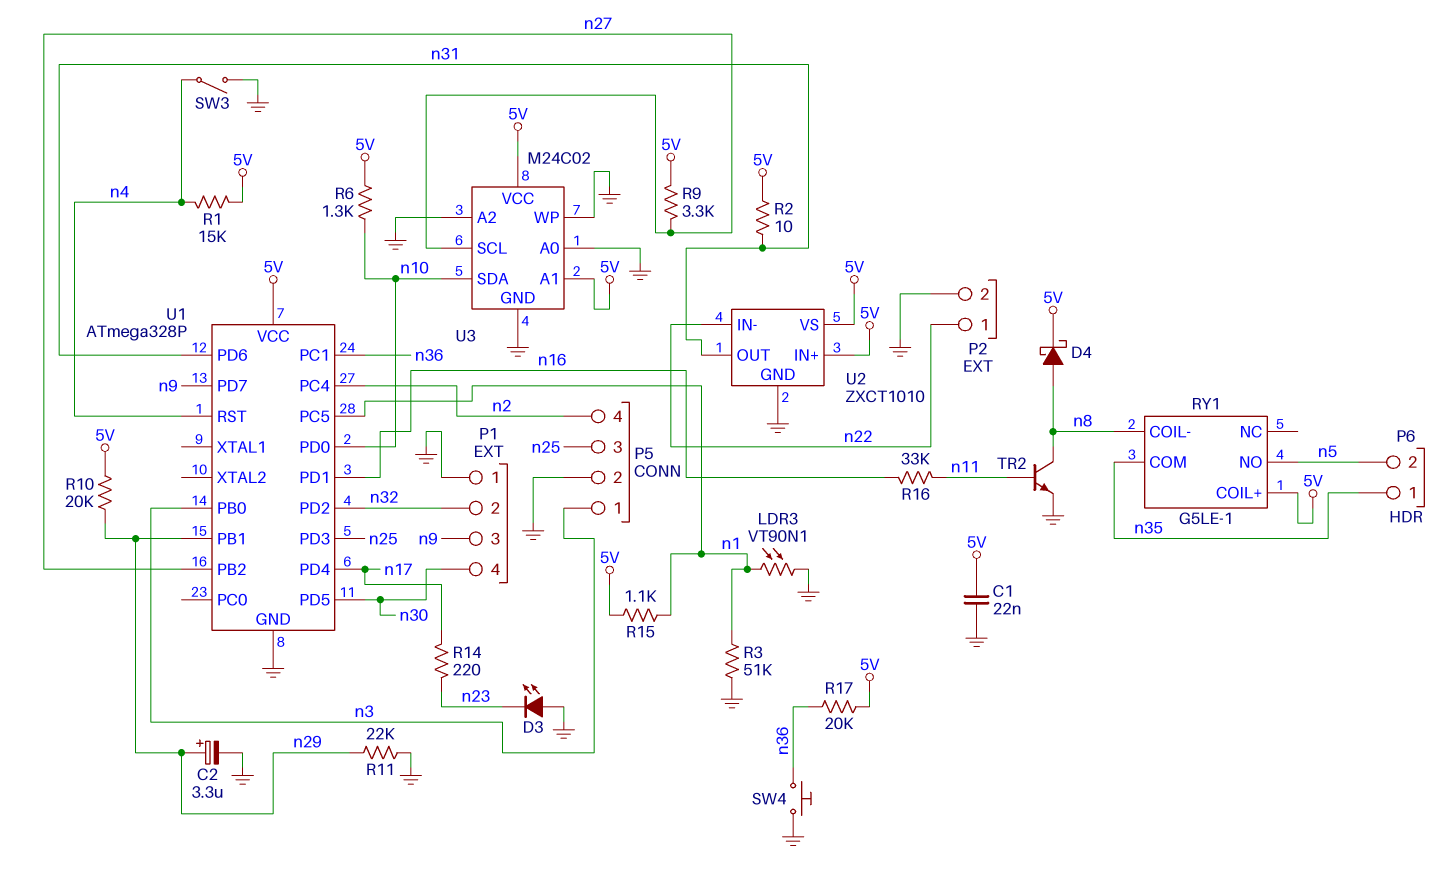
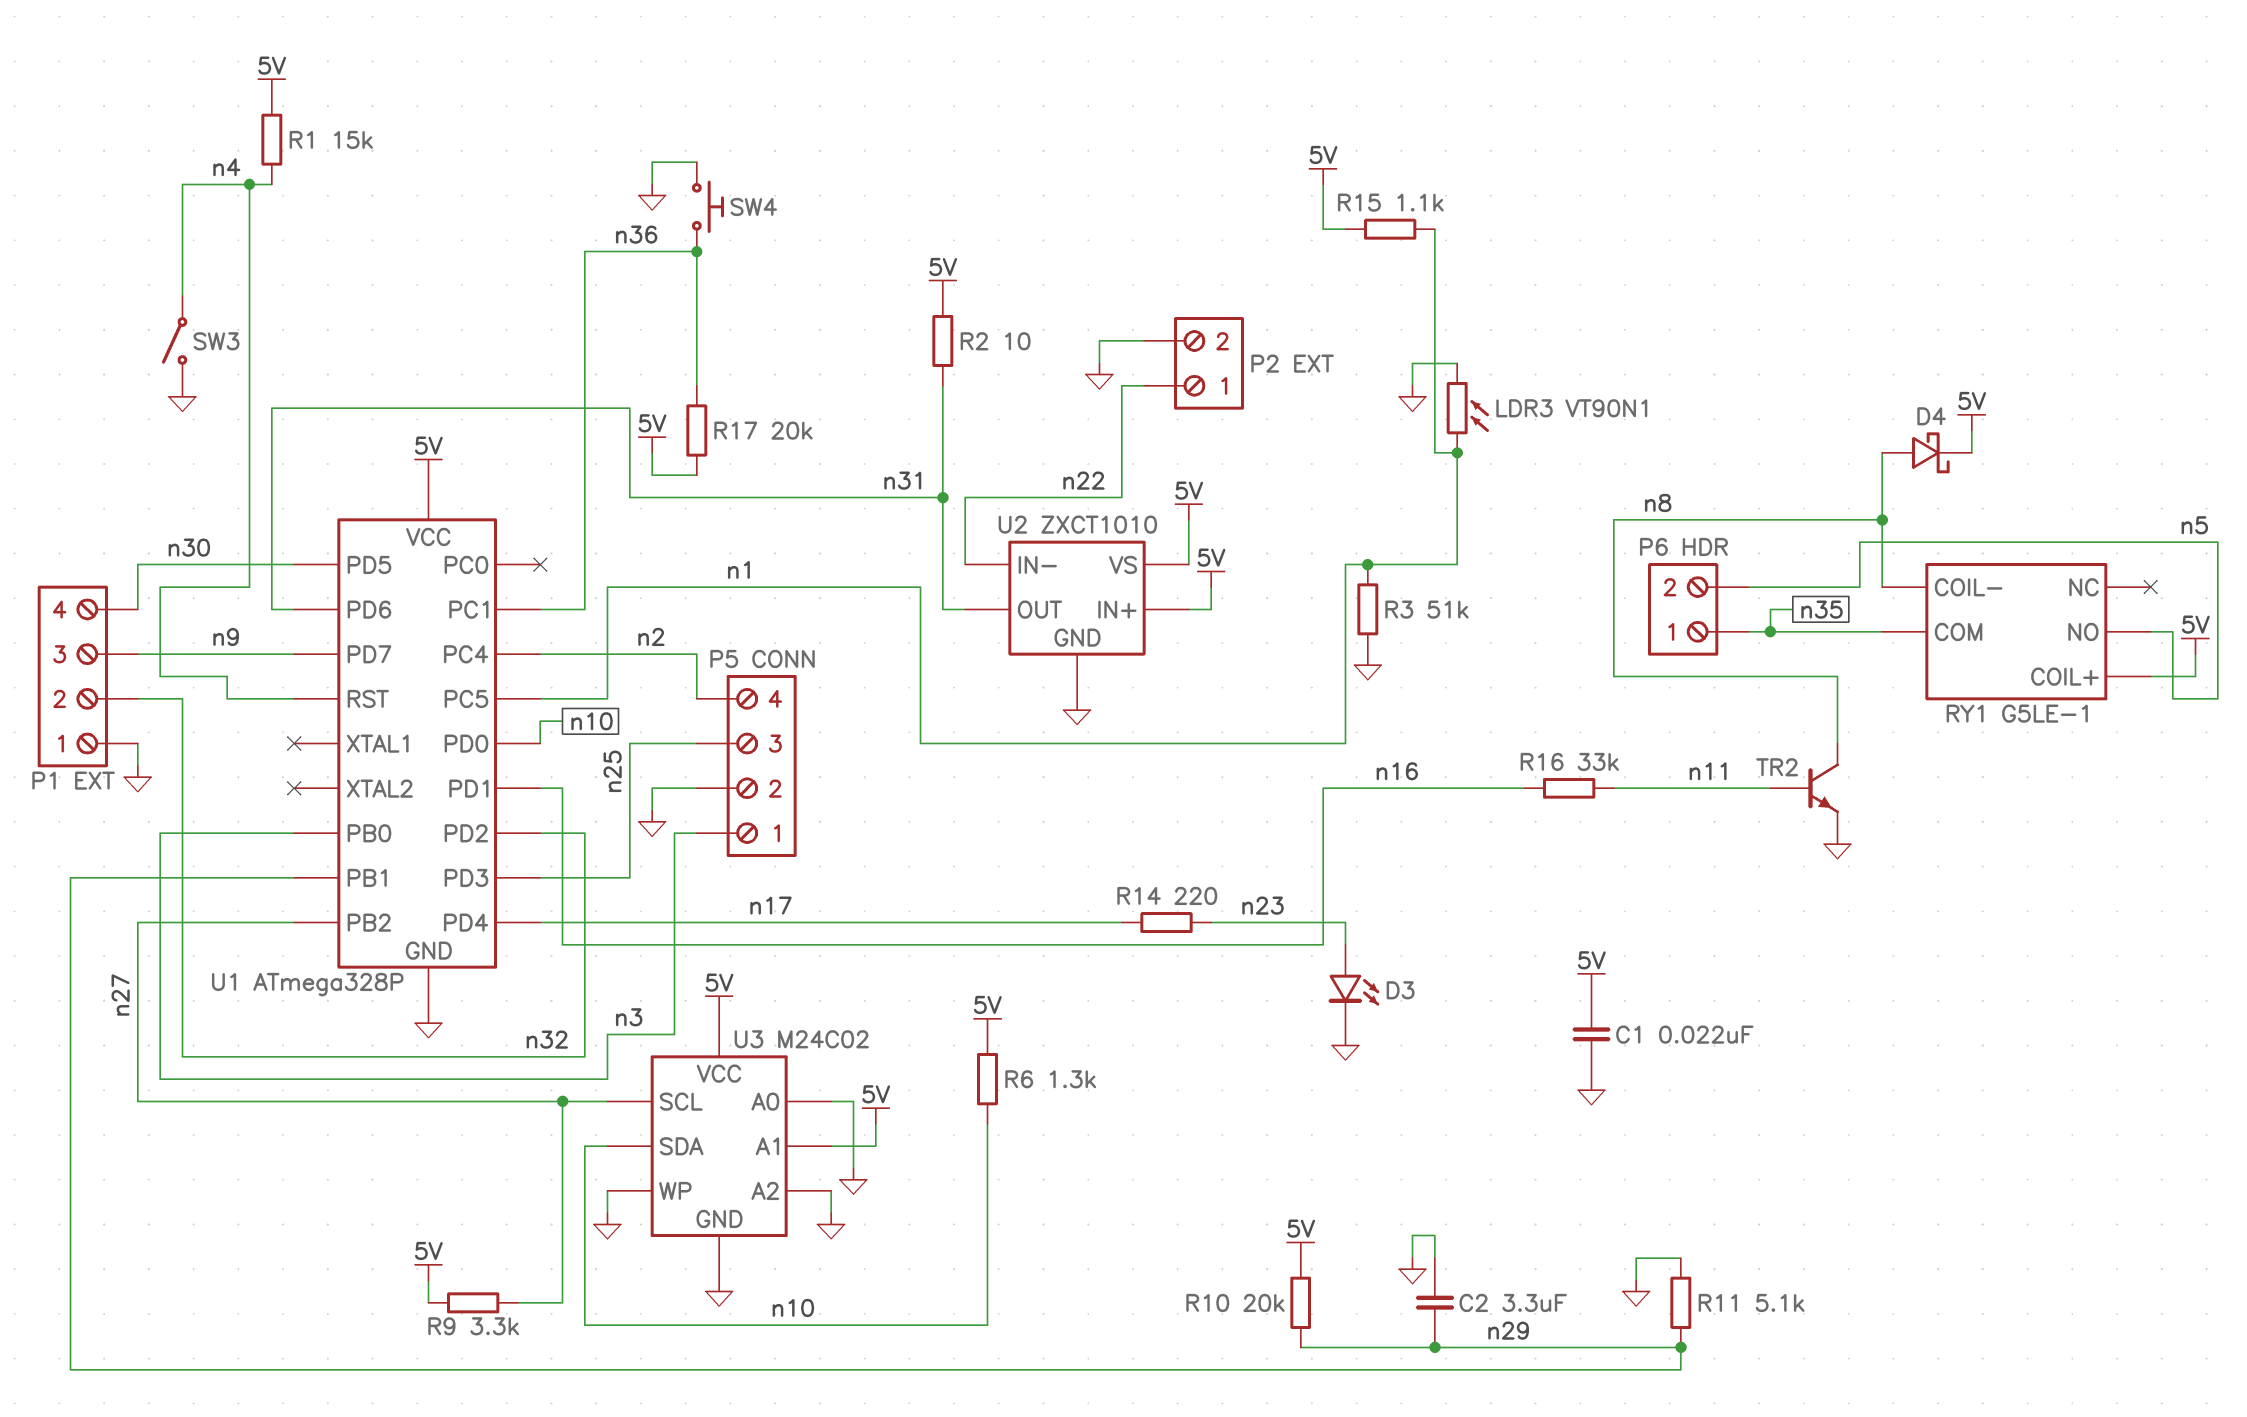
C2: 3.3uF (plus n29, minus GND) -> 3.3uF (GND, n29)
D3: LED (A GND, K n23) -> LED (A n23, K GND)
R11: 22k (GND, n29) -> 5.1k (GND, n29)

